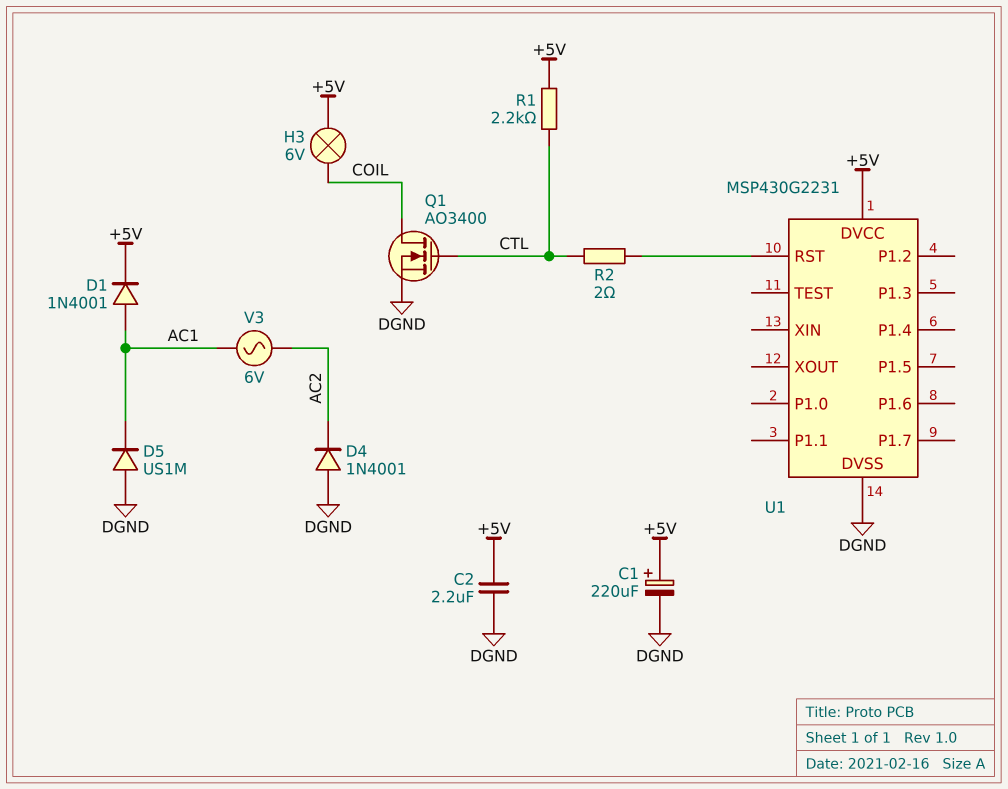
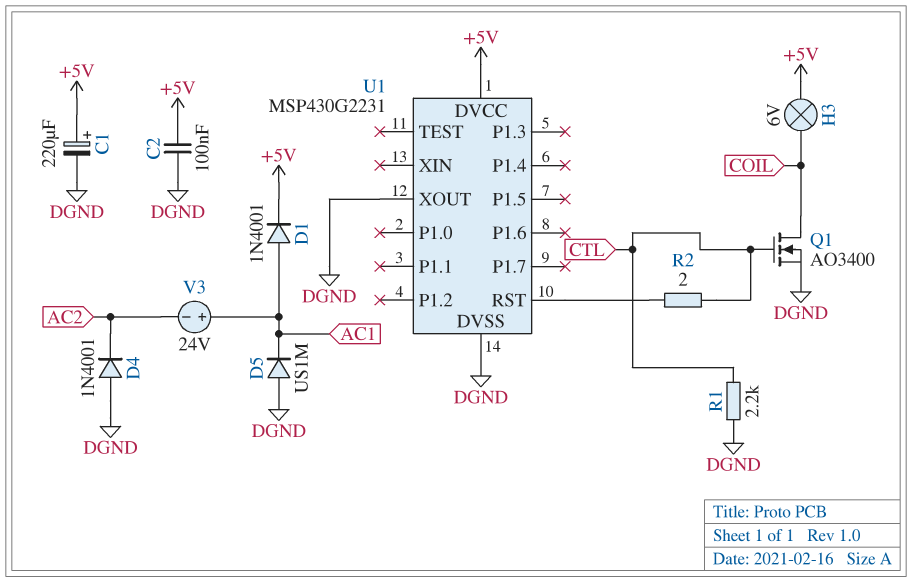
C2: 2.2uF (+5V, DGND) -> 100nF (+5V, DGND)
R1: 2.2k (+5V, CTL) -> 2.2k (CTL, DGND)
U1 pin XOUT: none -> DGND
V3: AC 6V (AC1, AC2) -> 24V (plus AC1, minus AC2)

